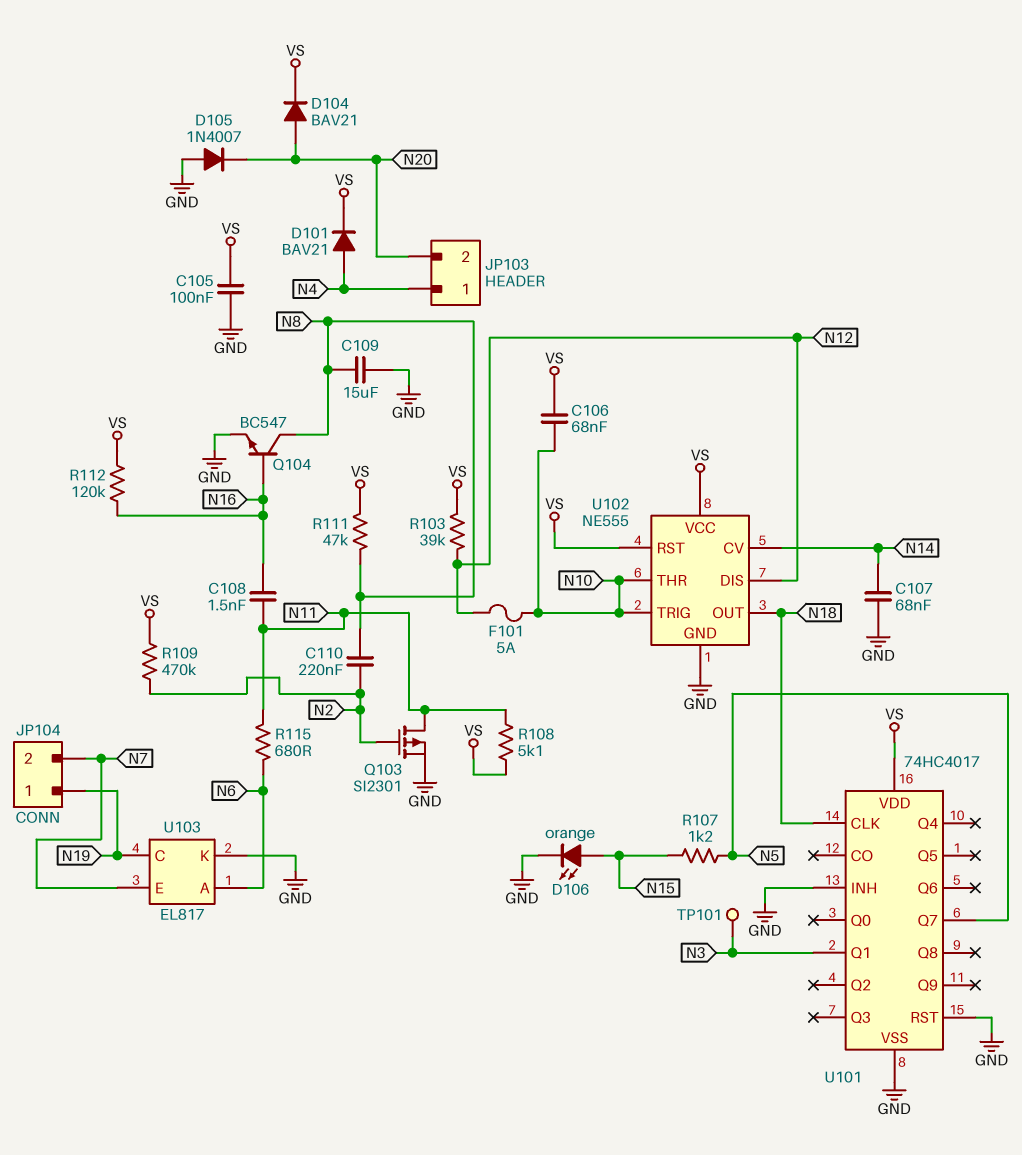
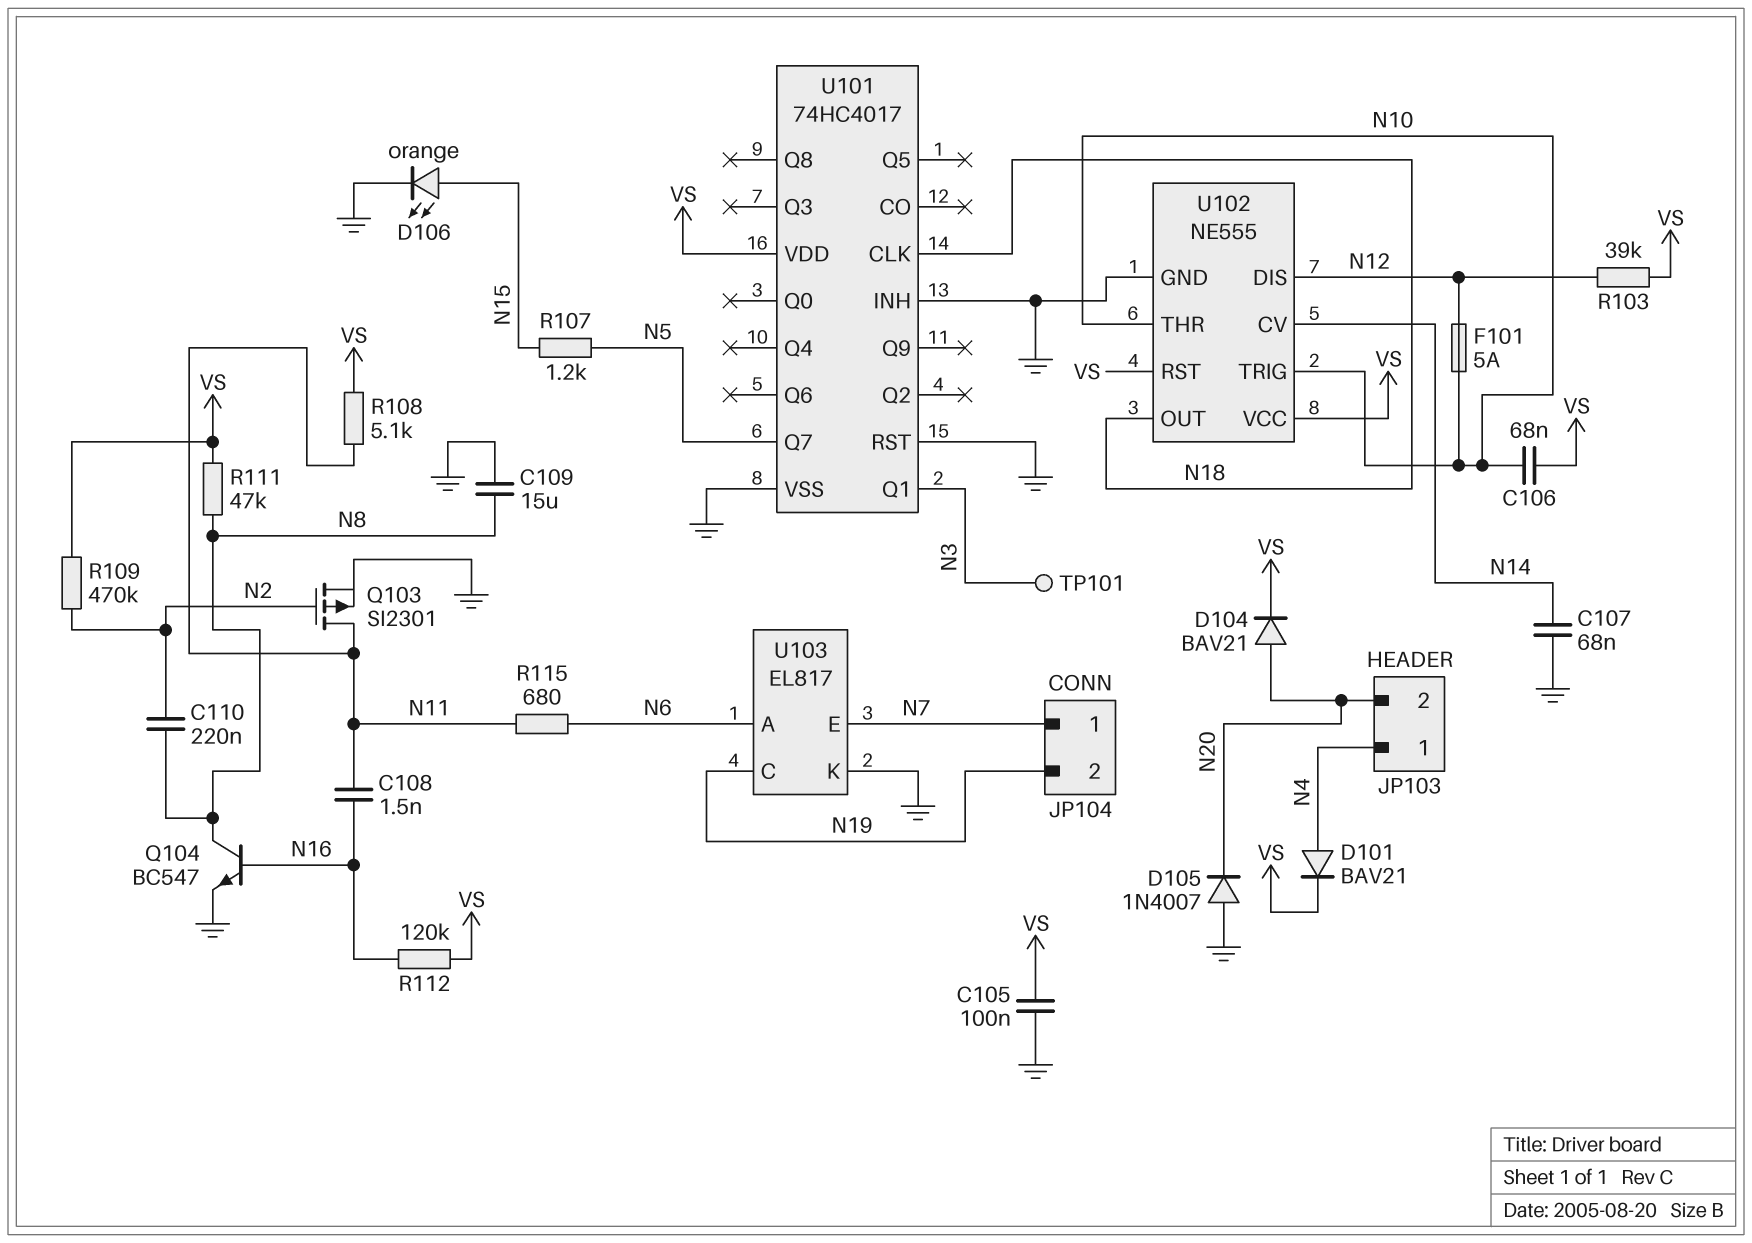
JP104 pin 1: N19 -> N7
JP104 pin 2: N7 -> N19

